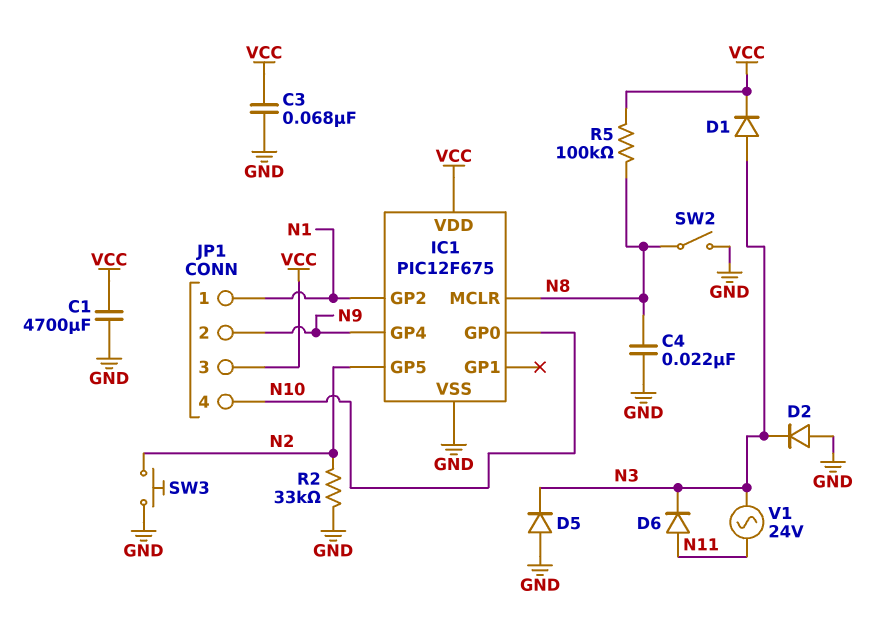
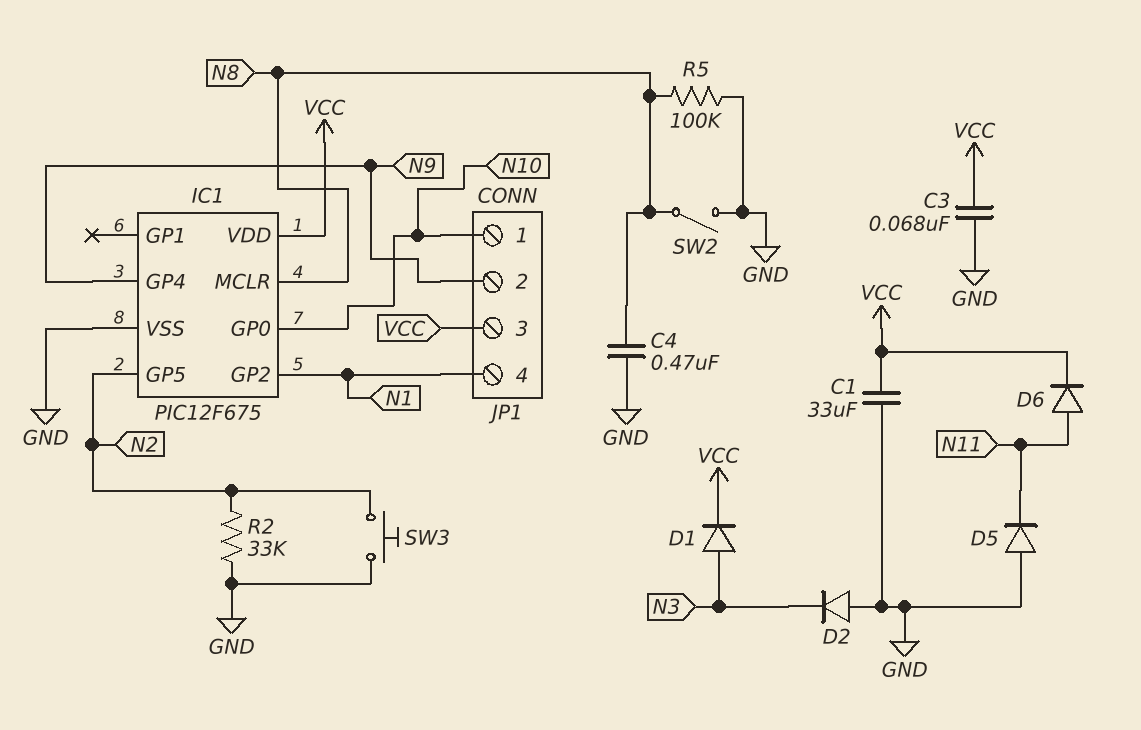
C1: 4700uF (GND, VCC) -> 33uF (GND, VCC)
C4: 22nF (GND, N8) -> 470nF (GND, N8)
D5: diode (A GND, K N3) -> diode (A GND, K N11)
D6: diode (A N11, K N3) -> diode (A N11, K VCC)
JP1 pin 1: N1 -> N10
JP1 pin 4: N10 -> N1
R5: 100k (N8, VCC) -> 100k (GND, N8)
V1: AC 24V (N3, N11) -> none

